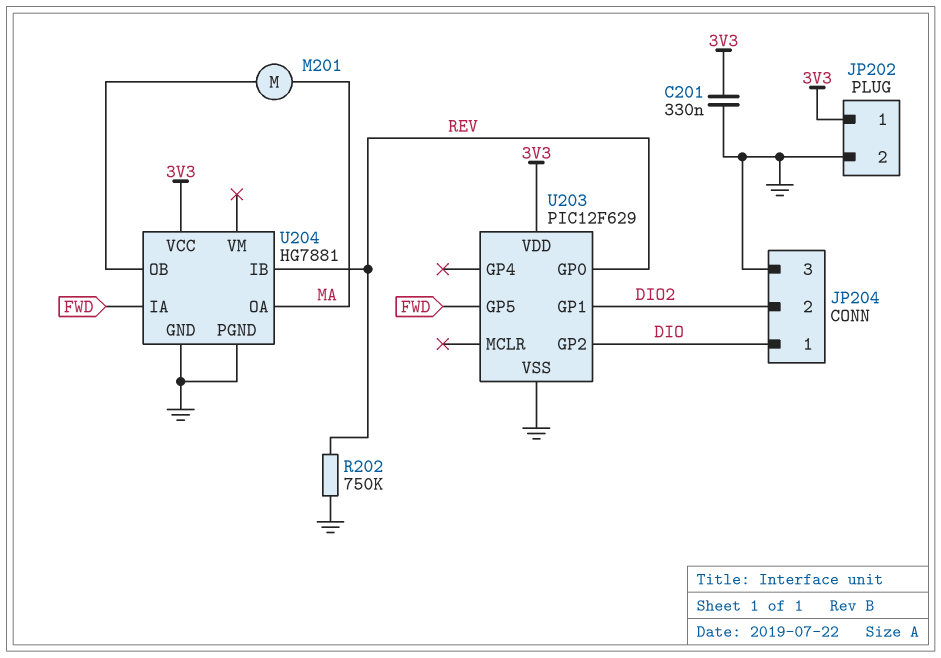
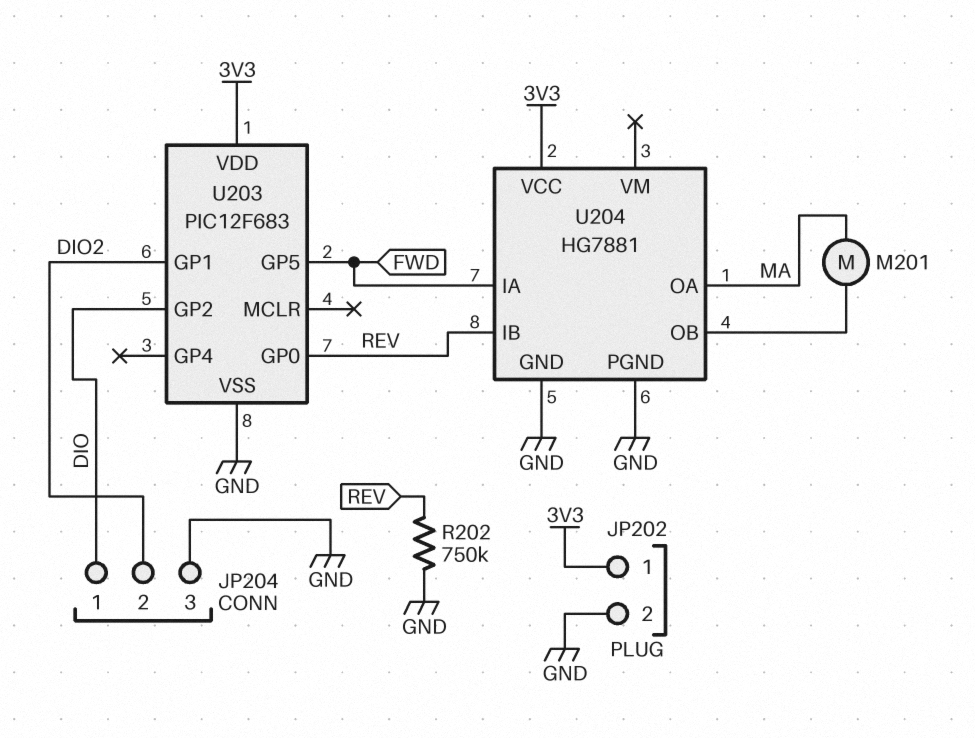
C201: 330nF (3V3, GND) -> none
U203: PIC12F629 -> PIC12F683

